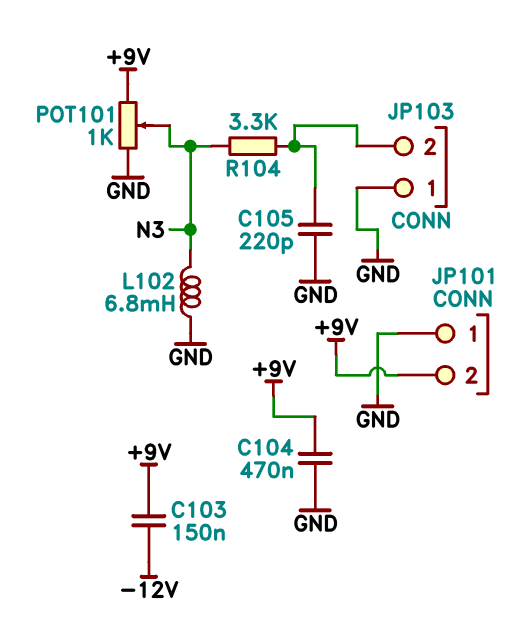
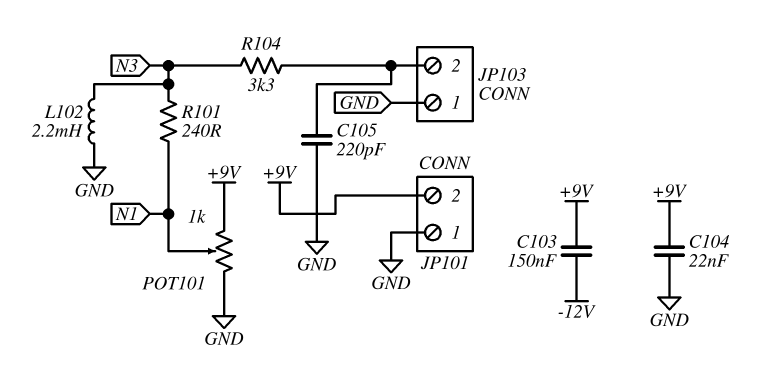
C104: 470nF (+9V, GND) -> 22nF (+9V, GND)
L102: 6.8mH (GND, N3) -> 2.2mH (GND, N3)
POT101: 1k (+9V, GND, wiper N3) -> 1k (+9V, GND, wiper N1)
R101: none -> 240 (N1, N3)

